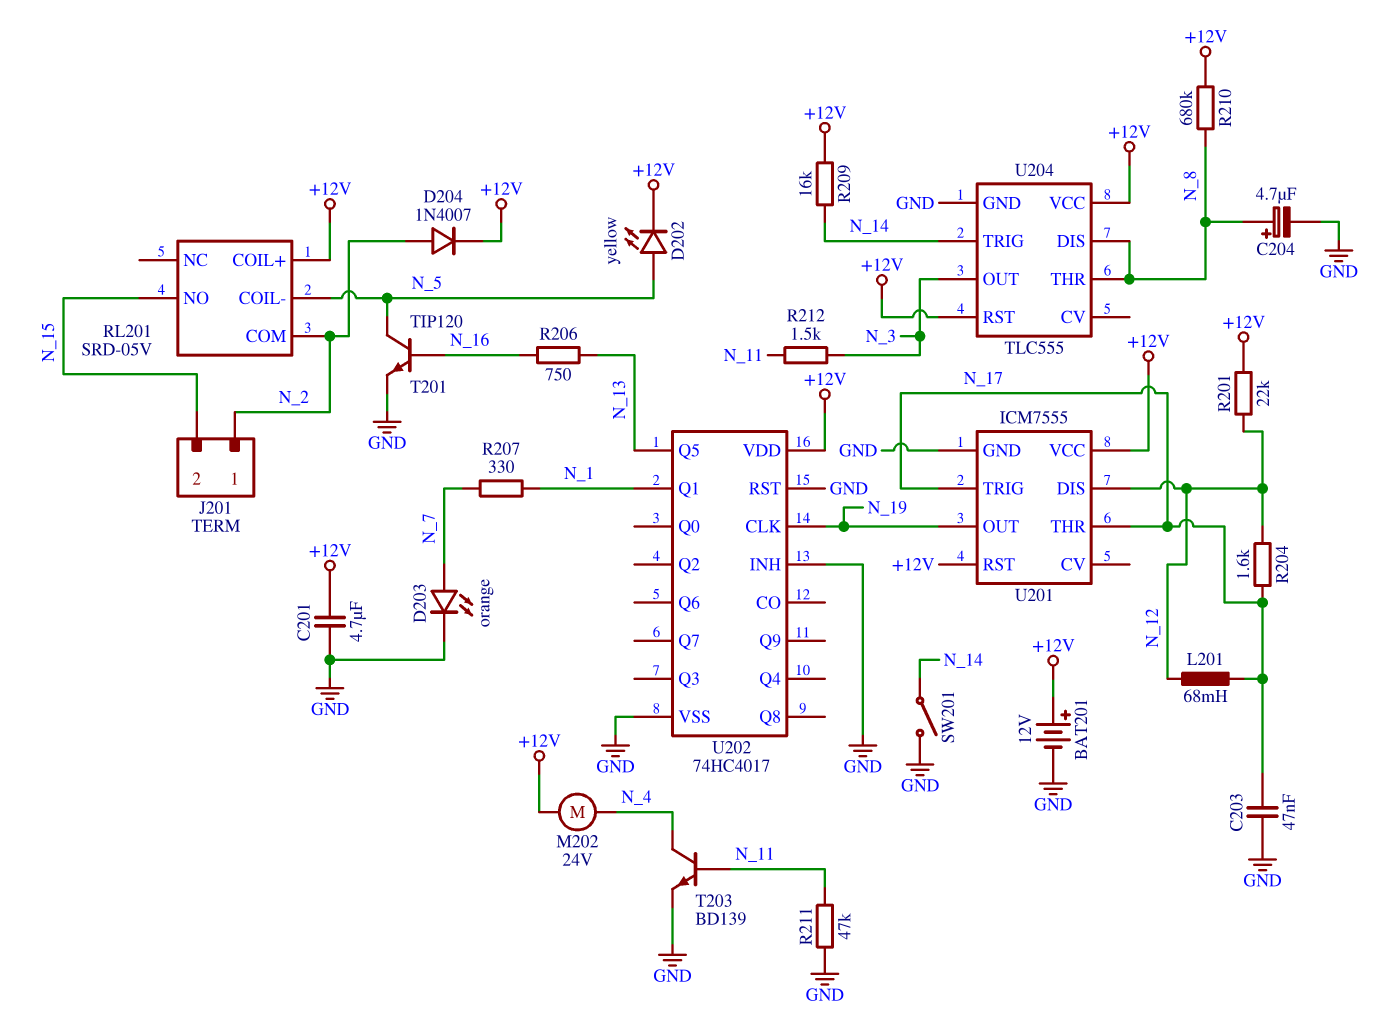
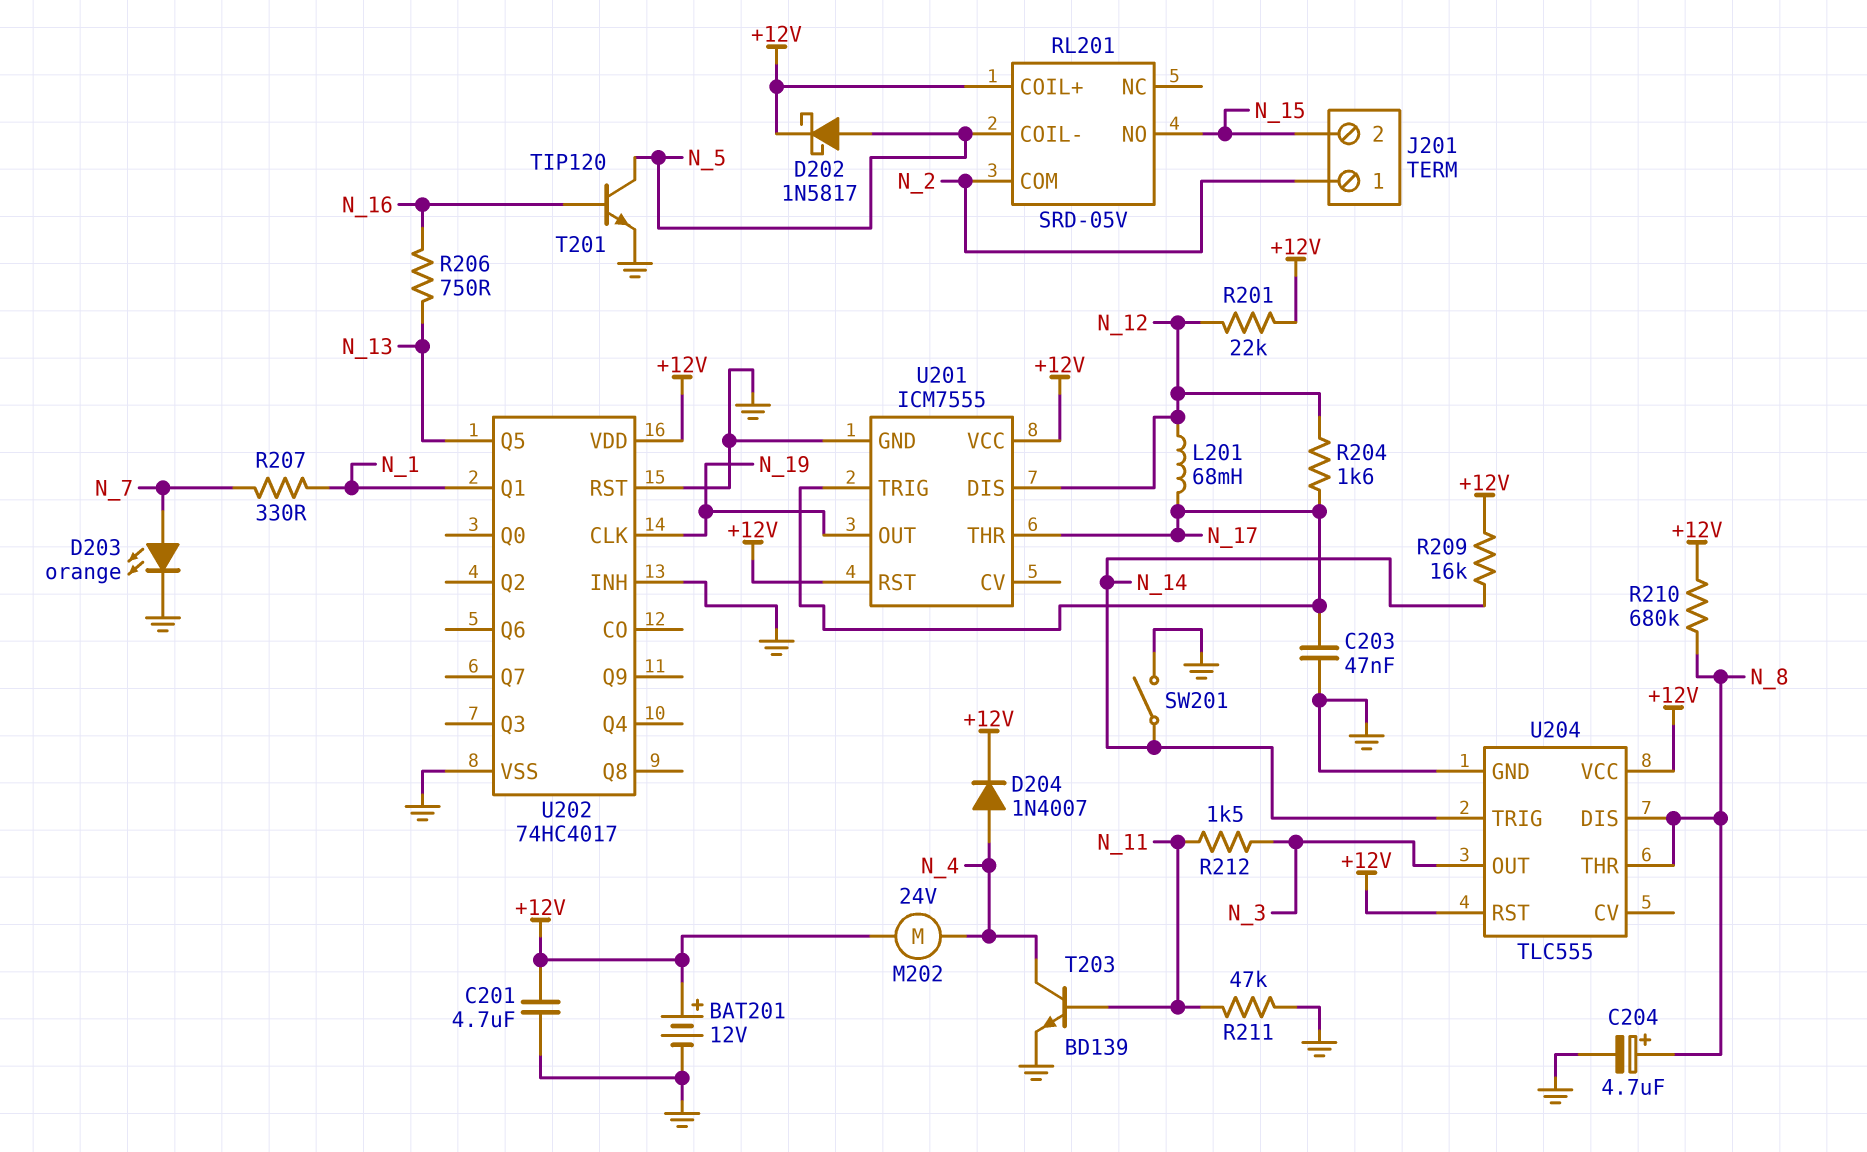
D202: LED yellow (A N_5, K +12V) -> schottky 1N5817 (A N_5, K +12V)
D204: diode 1N4007 (A N_2, K +12V) -> diode 1N4007 (A N_4, K +12V)

